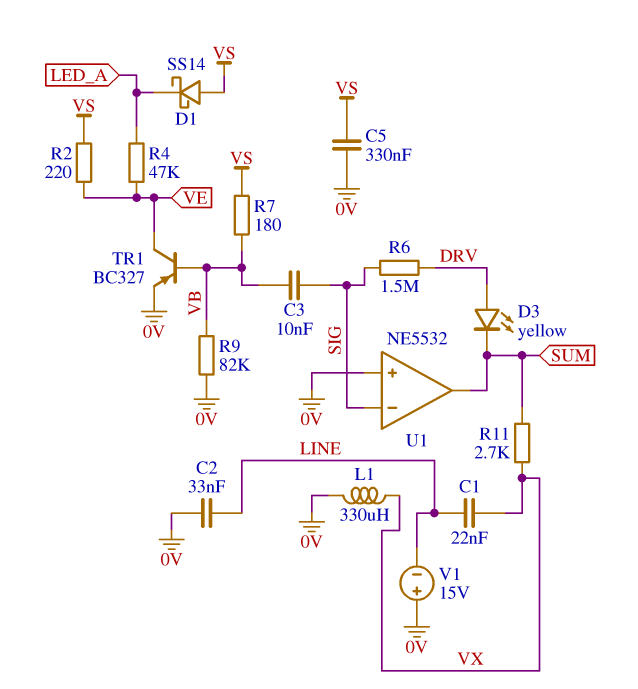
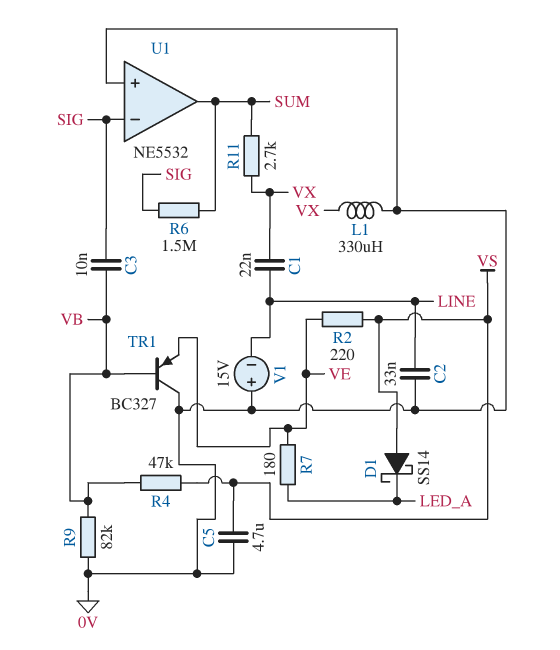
C5: 330nF (0V, VS) -> 4.7uF (0V, VS)
D3: LED yellow (A DRV, K SUM) -> none
R4: 47k (LED_A, VE) -> 47k (VB, VS)
R6: 1.5M (DRV, SIG) -> 1.5M (SIG, SUM)
R7: 180 (VB, VS) -> 180 (LED_A, VE)
TR1: PNP BC327 (B VB, C VE, E 0V) -> PNP BC327 (B VB, C 0V, E VE)

